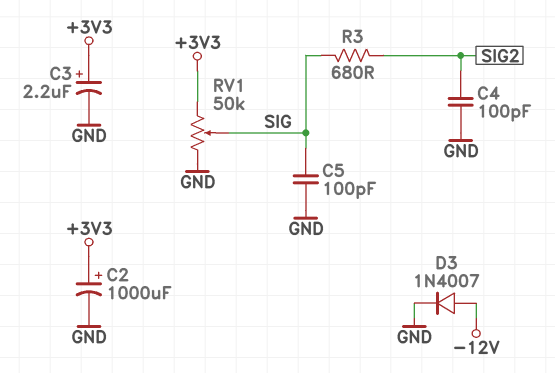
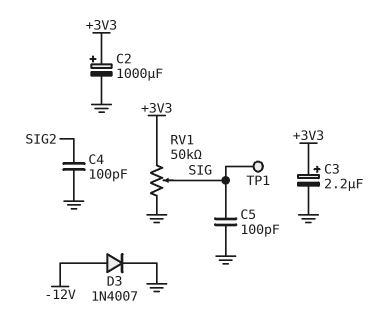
R3: 680 (SIG, SIG2) -> none
TP1: none -> test point (SIG)

